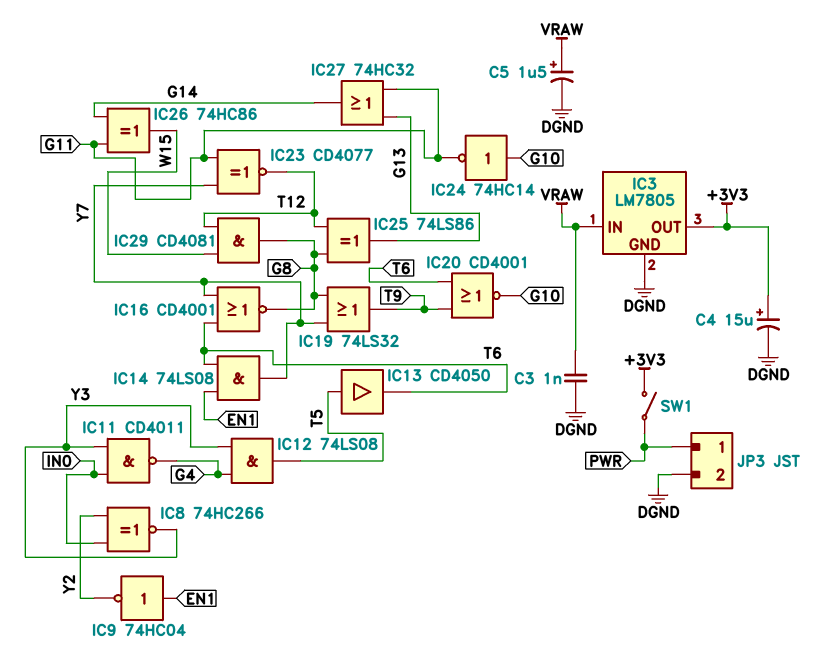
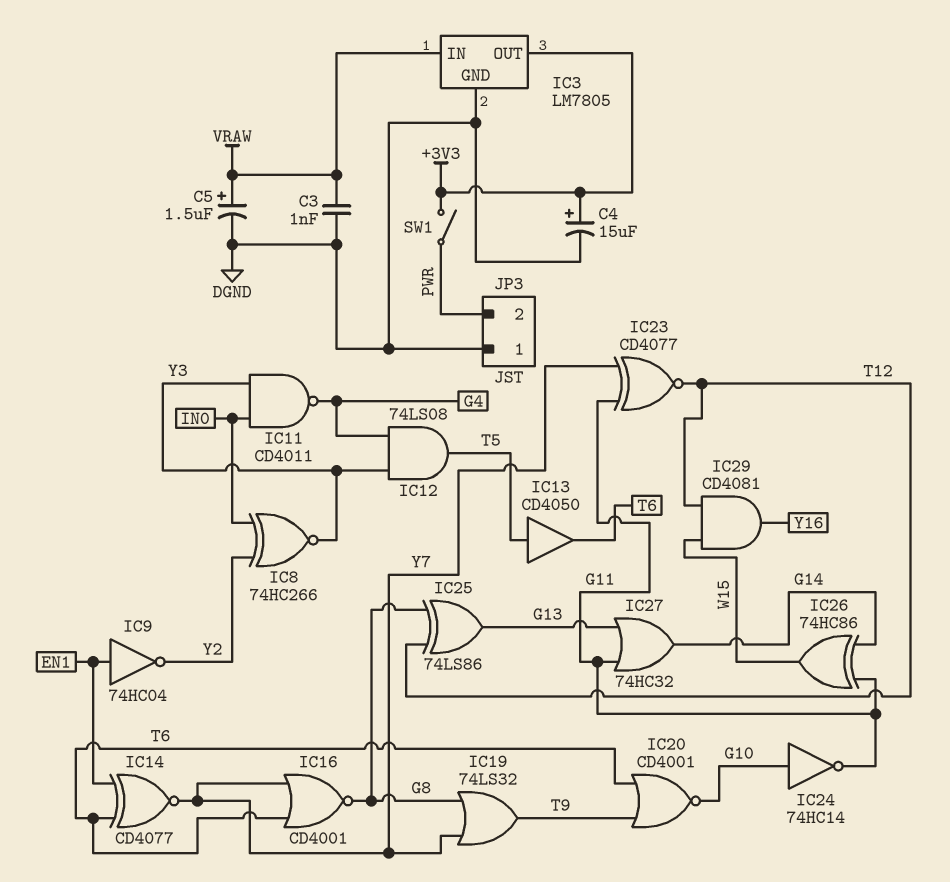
IC14: AND 74LS08 (in EN1, in T6, out Y7) -> XNOR CD4077 (in EN1, in T6, out Y7)
IC29: AND CD4081 (in T12, in W15, out G8) -> AND CD4081 (in T12, in W15, out Y16)
JP3 pin 1: PWR -> DGND
JP3 pin 2: DGND -> PWR

